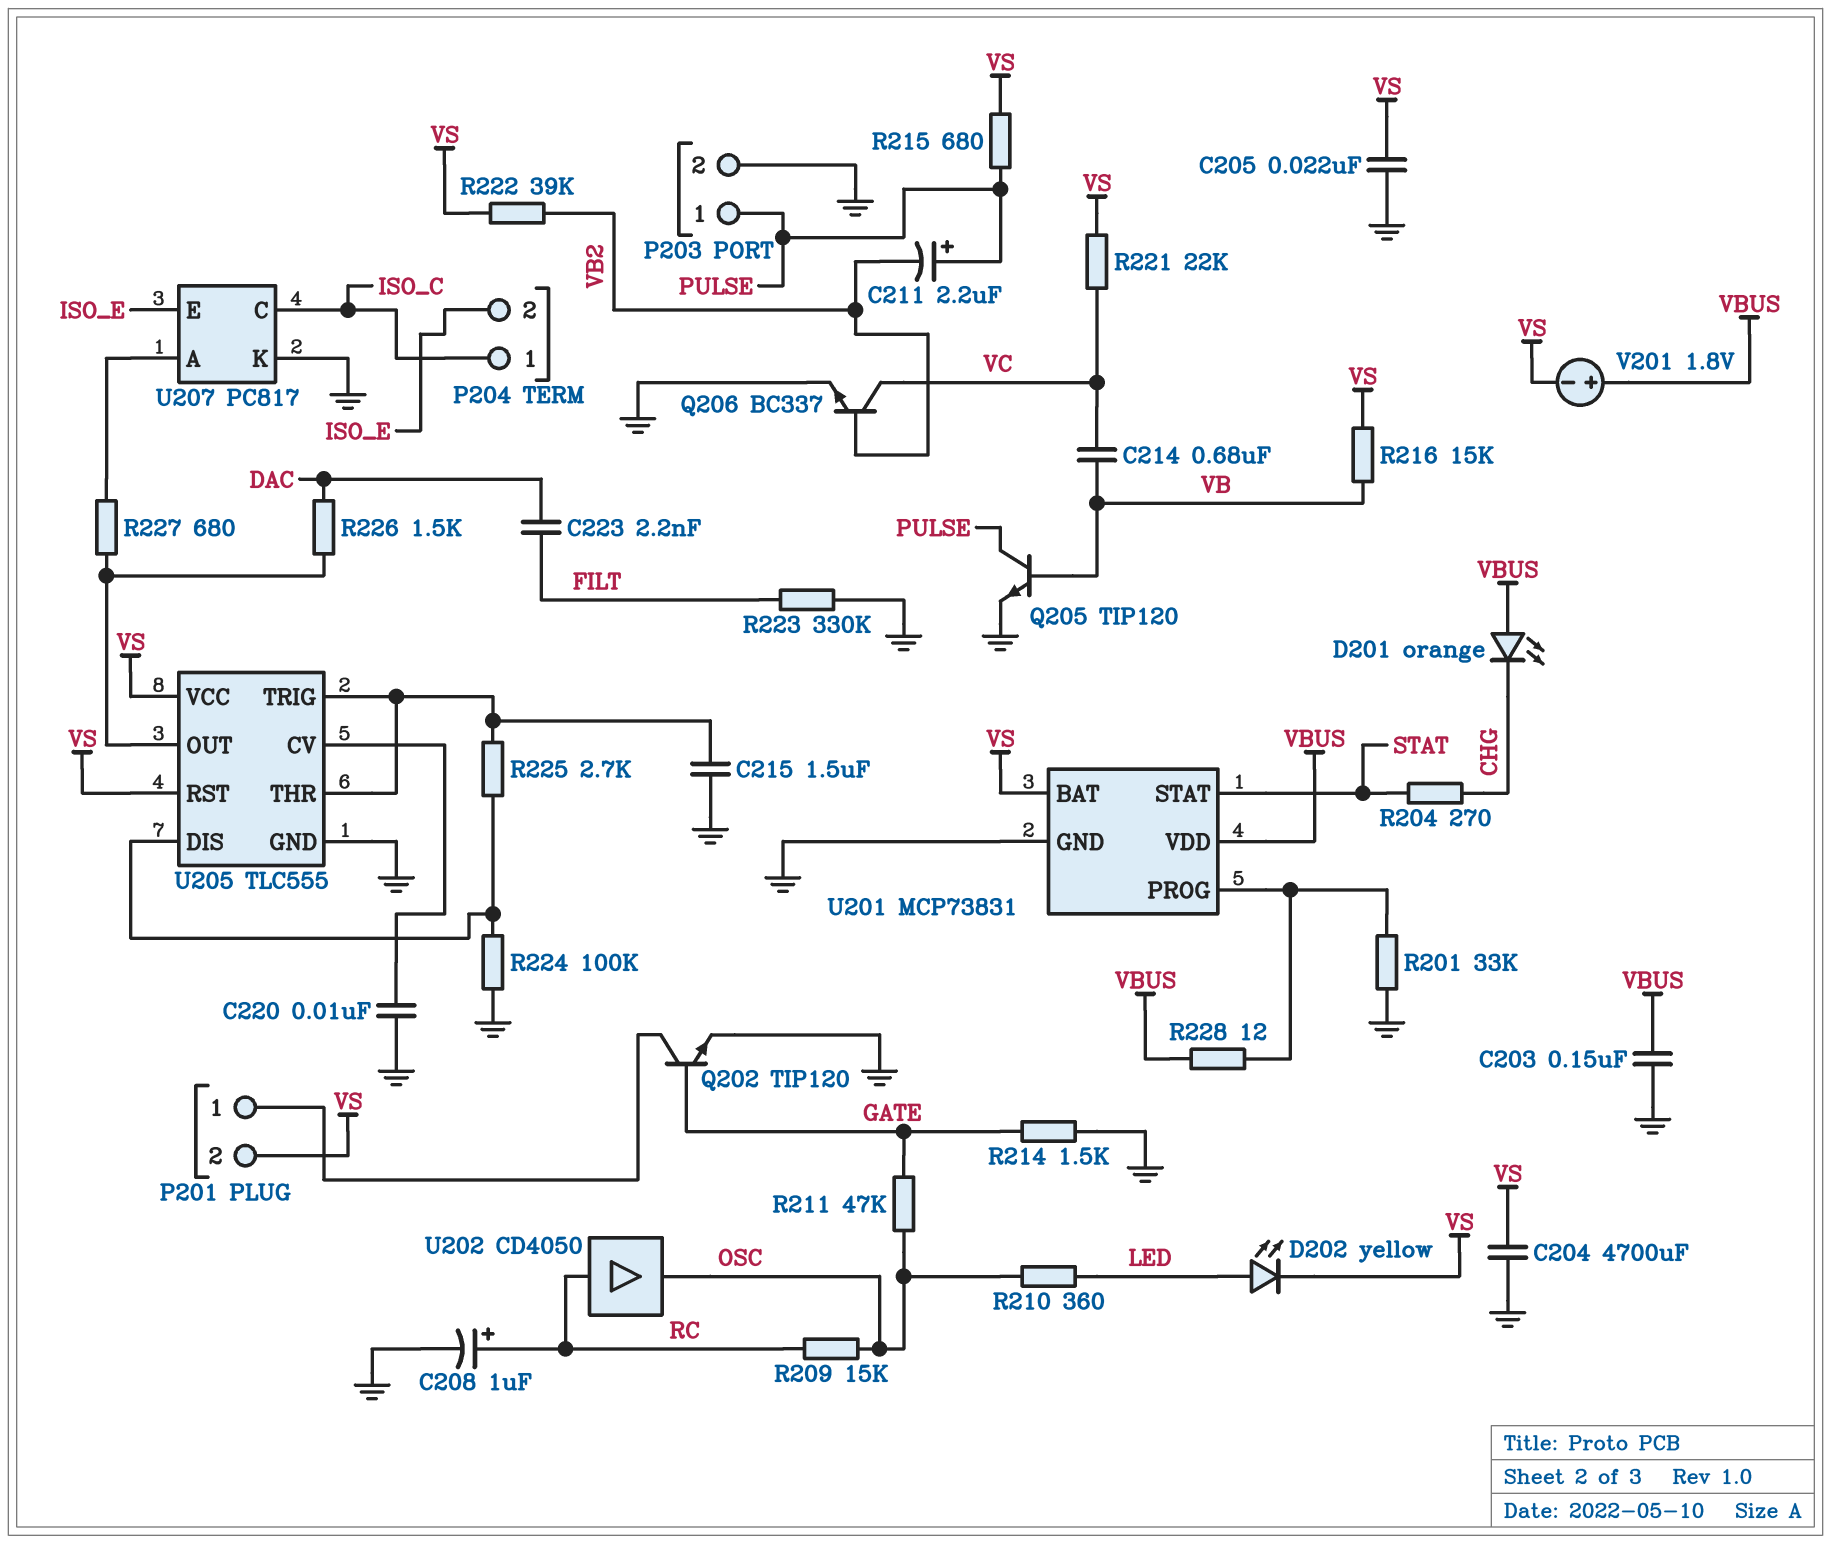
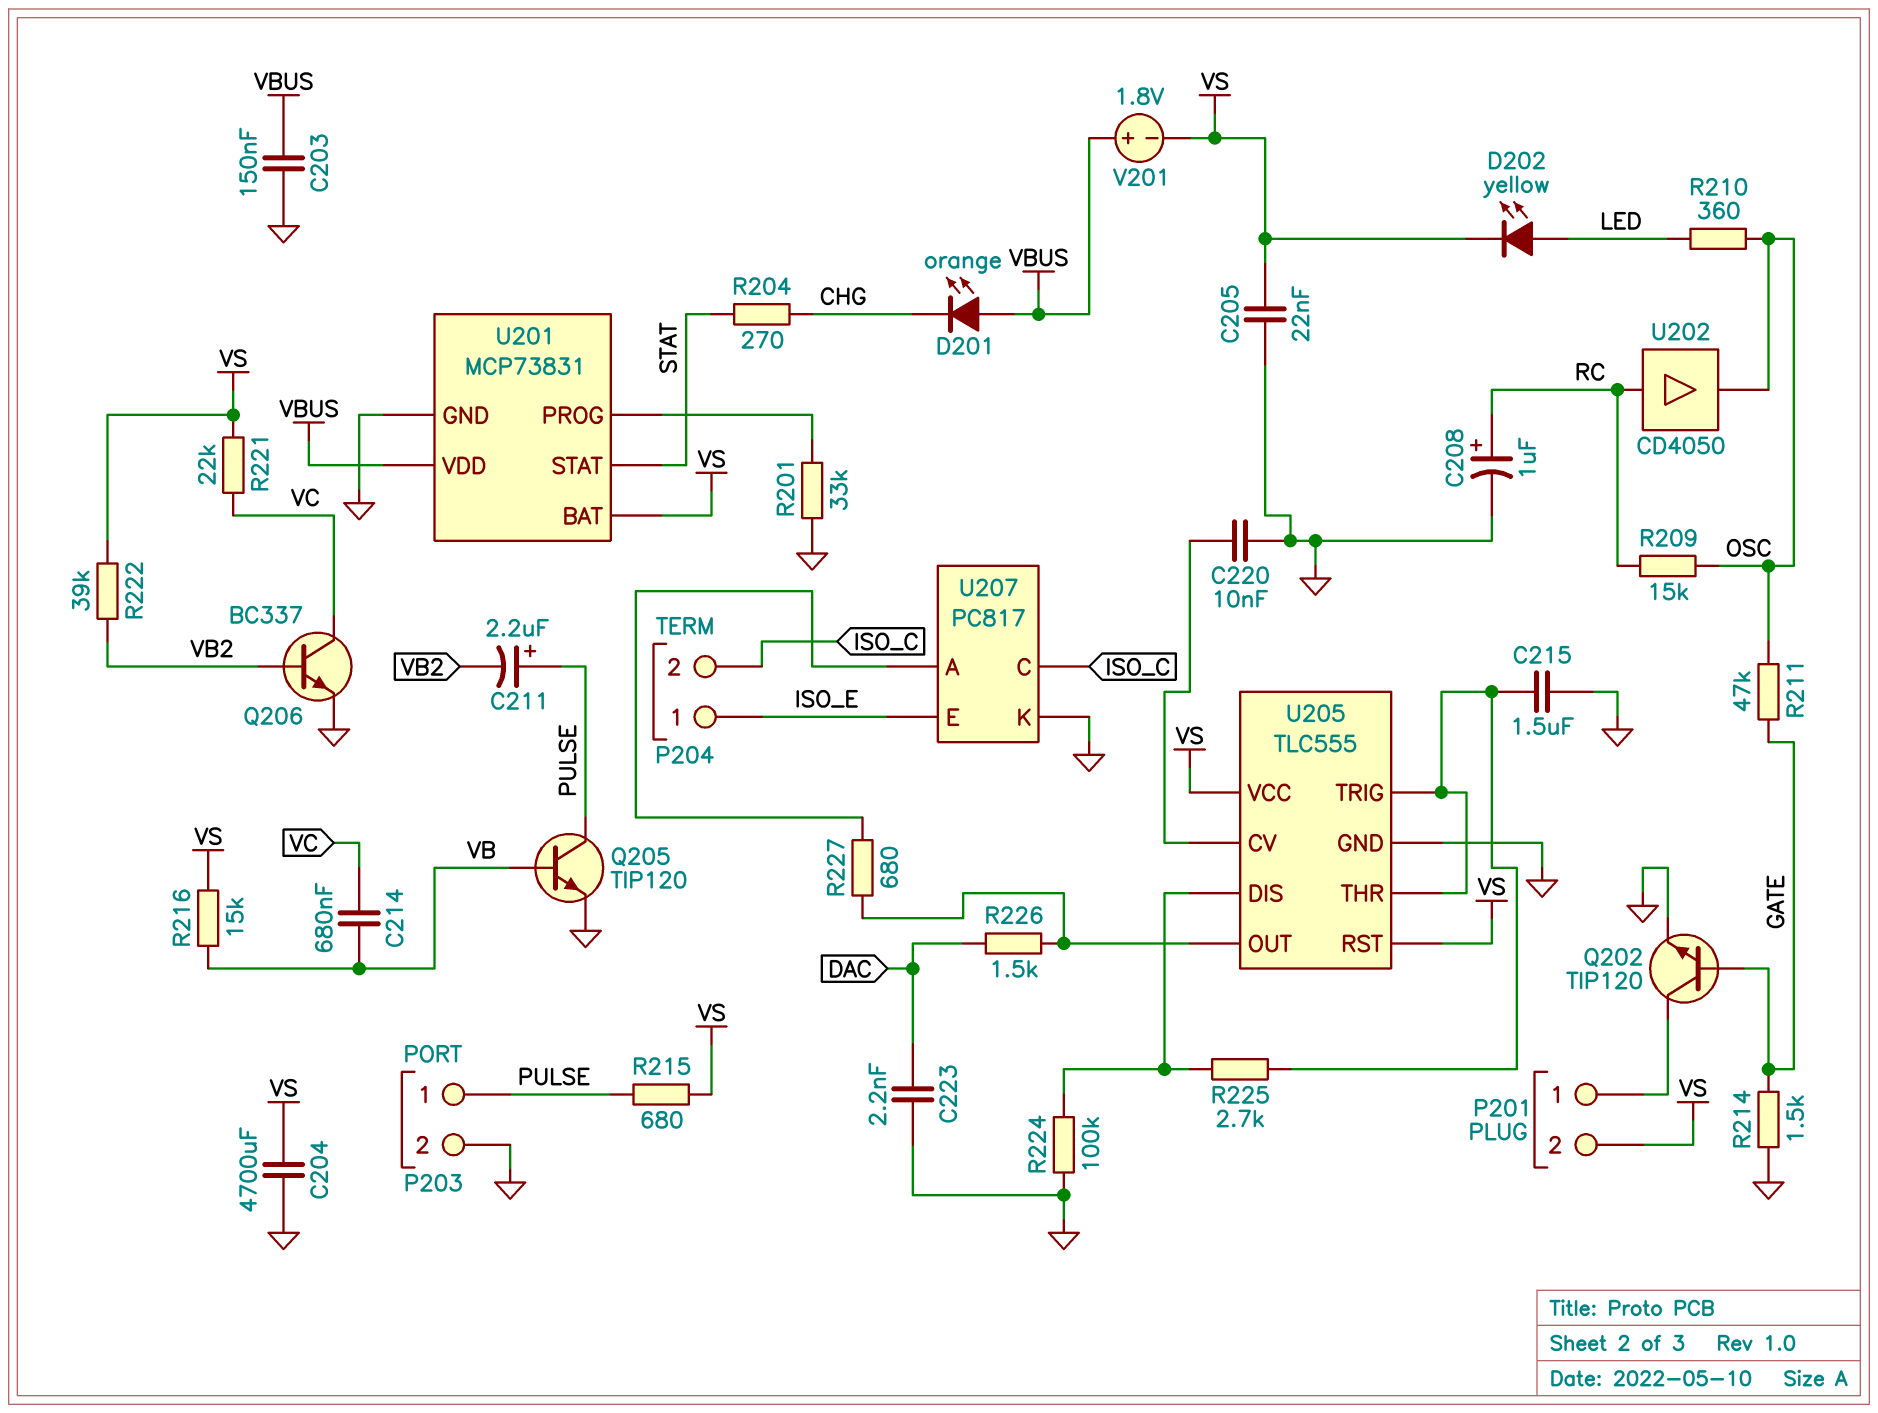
C223: 2.2nF (DAC, FILT) -> 2.2nF (DAC, GND)
P204 pin 1: ISO_C -> ISO_E
P204 pin 2: ISO_E -> ISO_C
R223: 330k (FILT, GND) -> none
R228: 12 (U201/PROG, VBUS) -> none

